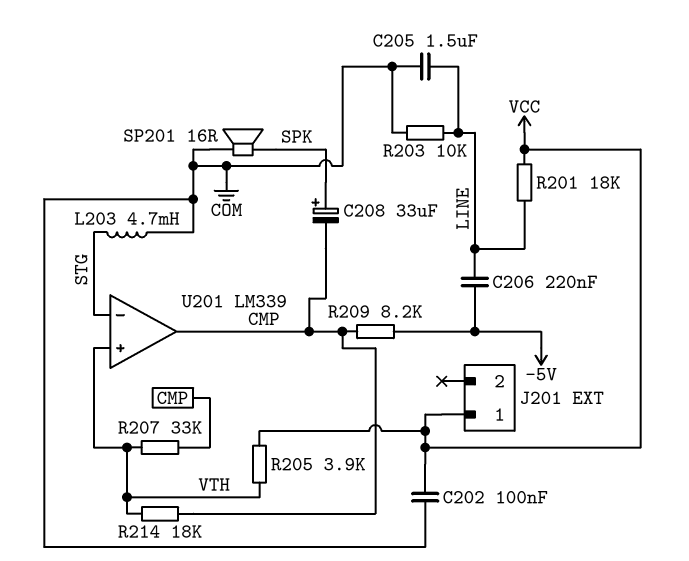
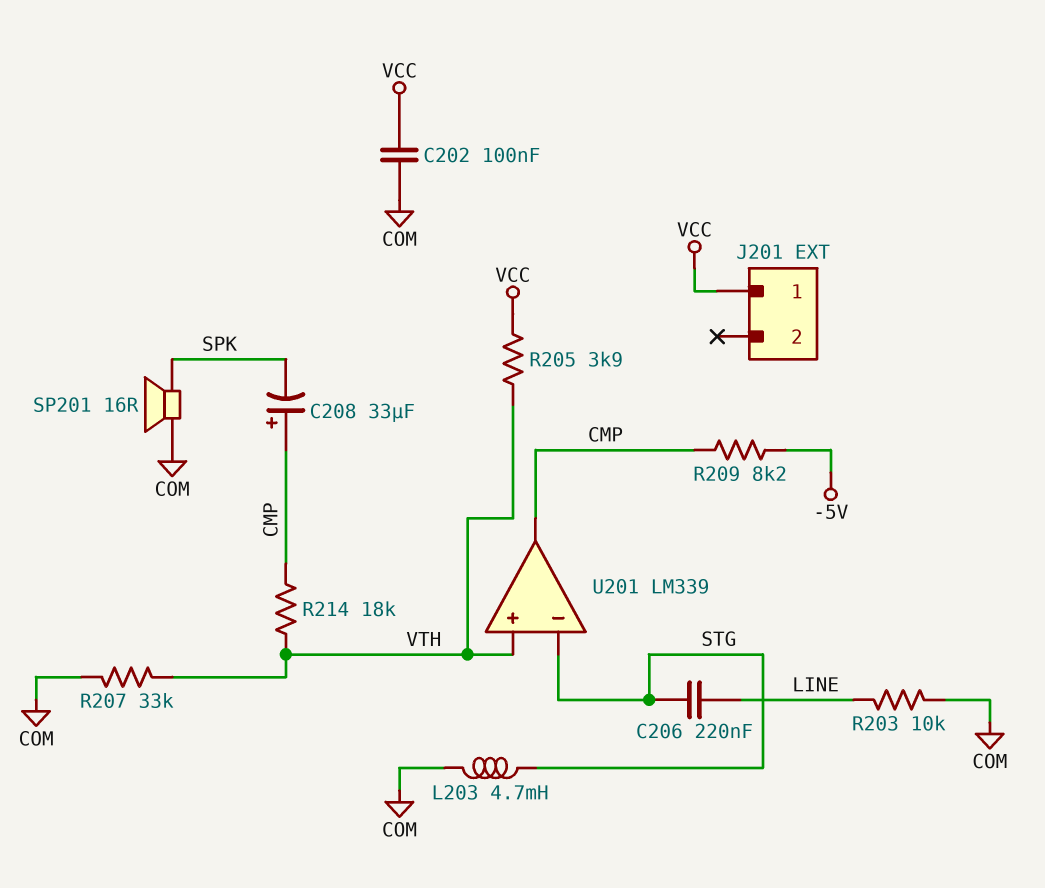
C205: 1.5uF (COM, LINE) -> none
C206: 220nF (-5V, LINE) -> 220nF (LINE, STG)
C208: 33uF (plus SPK, minus CMP) -> 33uF (plus CMP, minus SPK)
R201: 18k (LINE, VCC) -> none
R207: 33k (CMP, VTH) -> 33k (COM, VTH)

